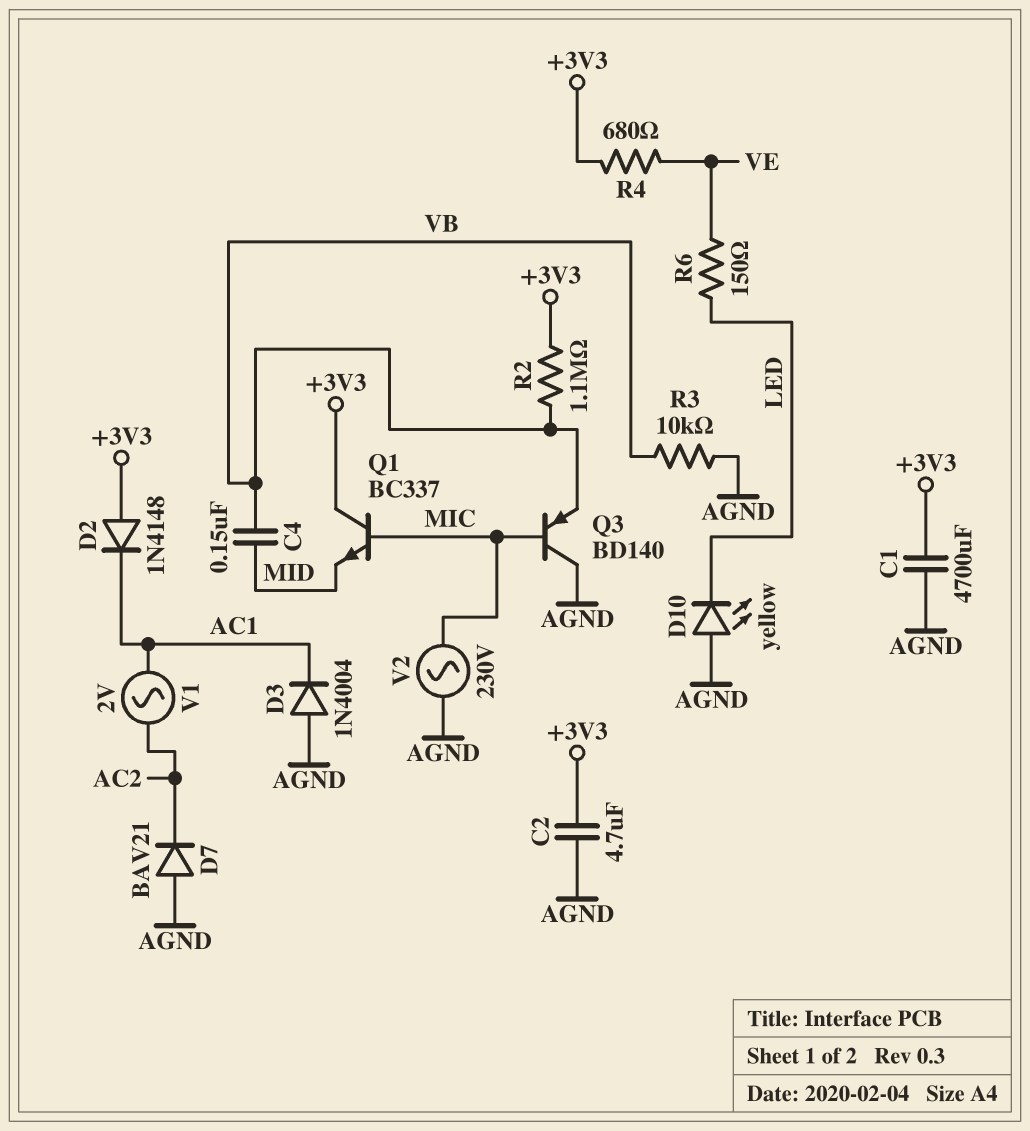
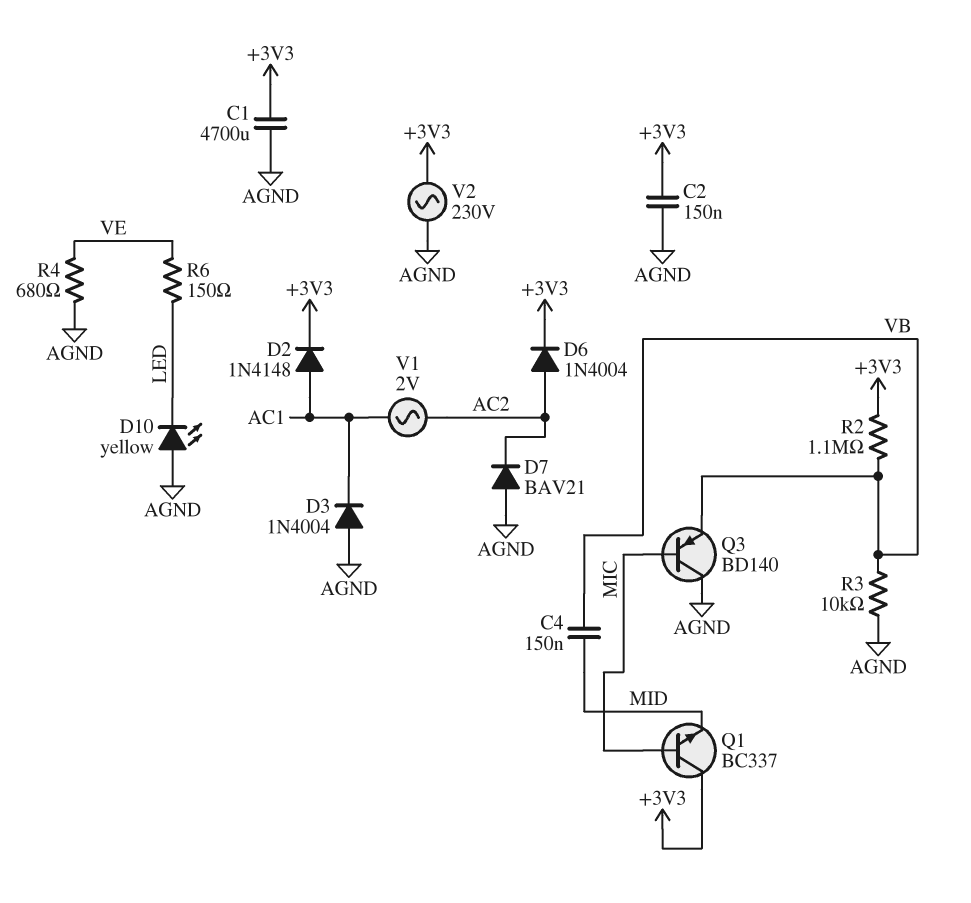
C2: 4.7uF (+3V3, AGND) -> 150nF (+3V3, AGND)
D2: diode 1N4148 (A +3V3, K AC1) -> diode 1N4148 (A AC1, K +3V3)
D6: none -> diode 1N4004 (A AC2, K +3V3)
R4: 680 (+3V3, VE) -> 680 (AGND, VE)
V2: AC 230V (AGND, MIC) -> AC 230V (+3V3, AGND)

